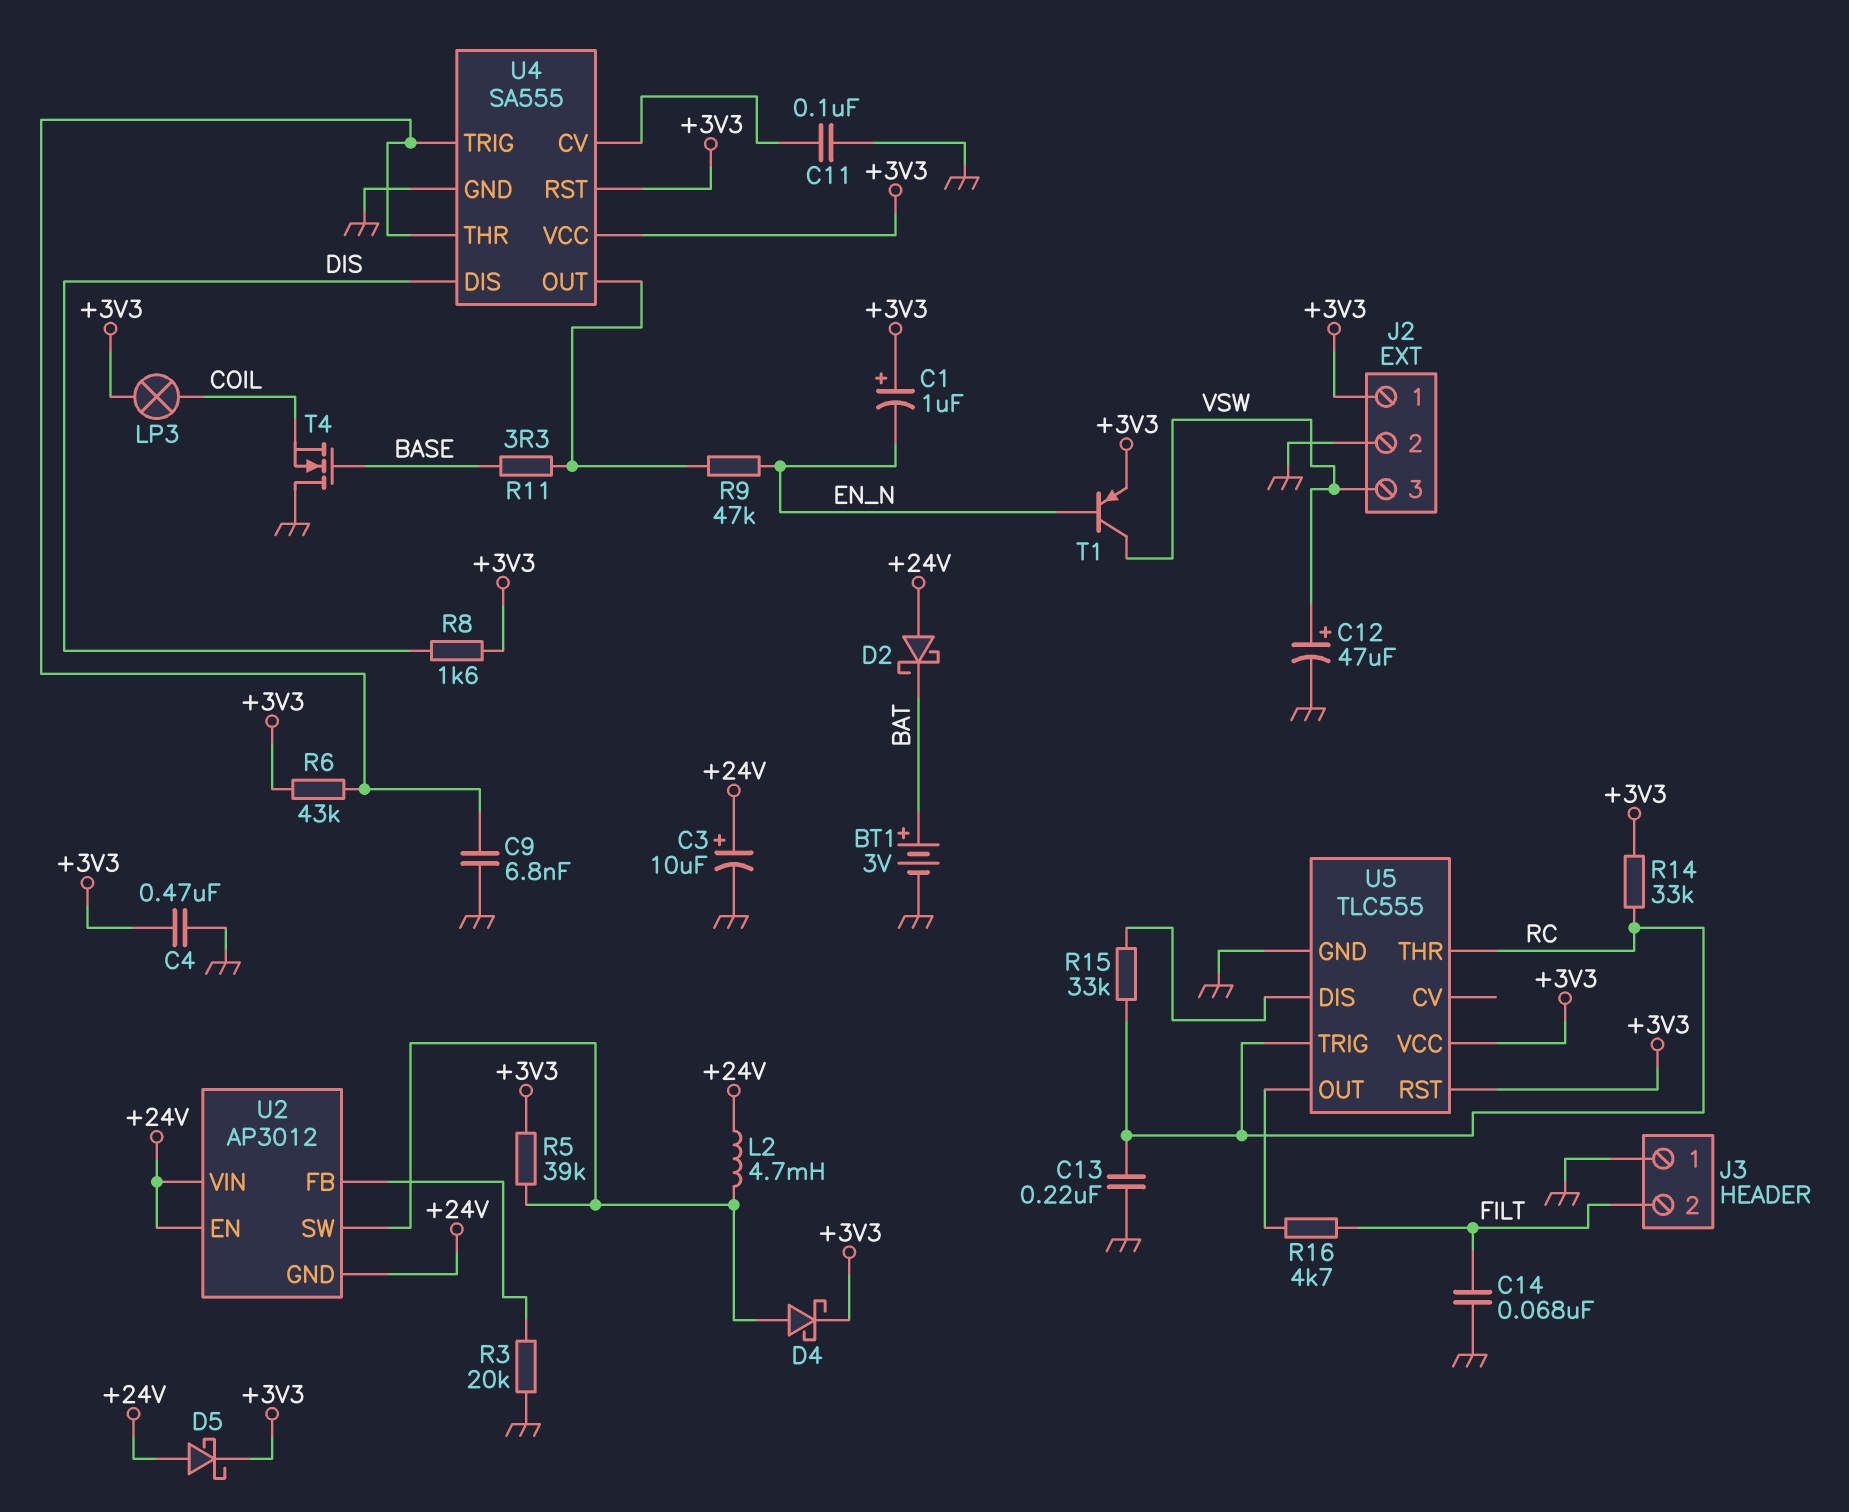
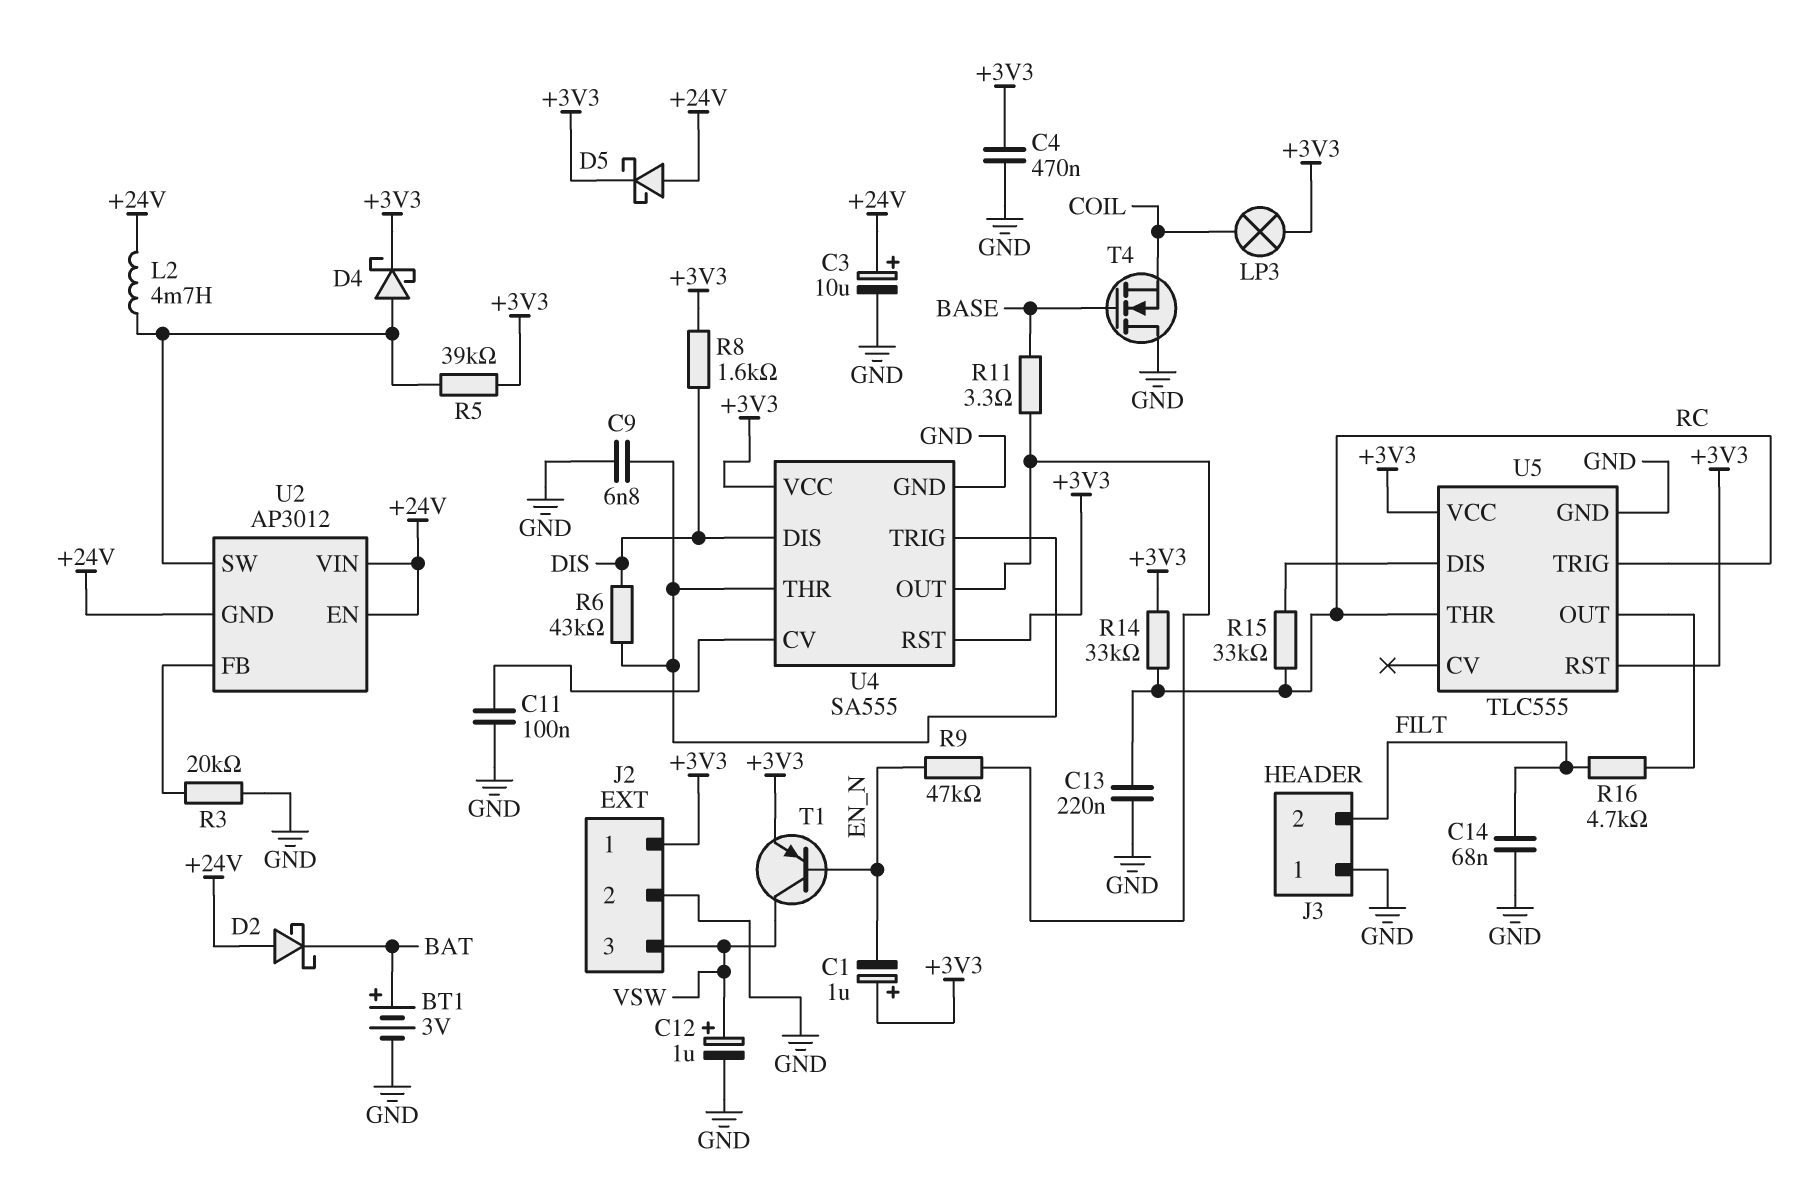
C12: 47uF (plus VSW, minus GND) -> 1uF (plus VSW, minus GND)
R6: 43k (+3V3, U4/THR) -> 43k (DIS, U4/THR)

